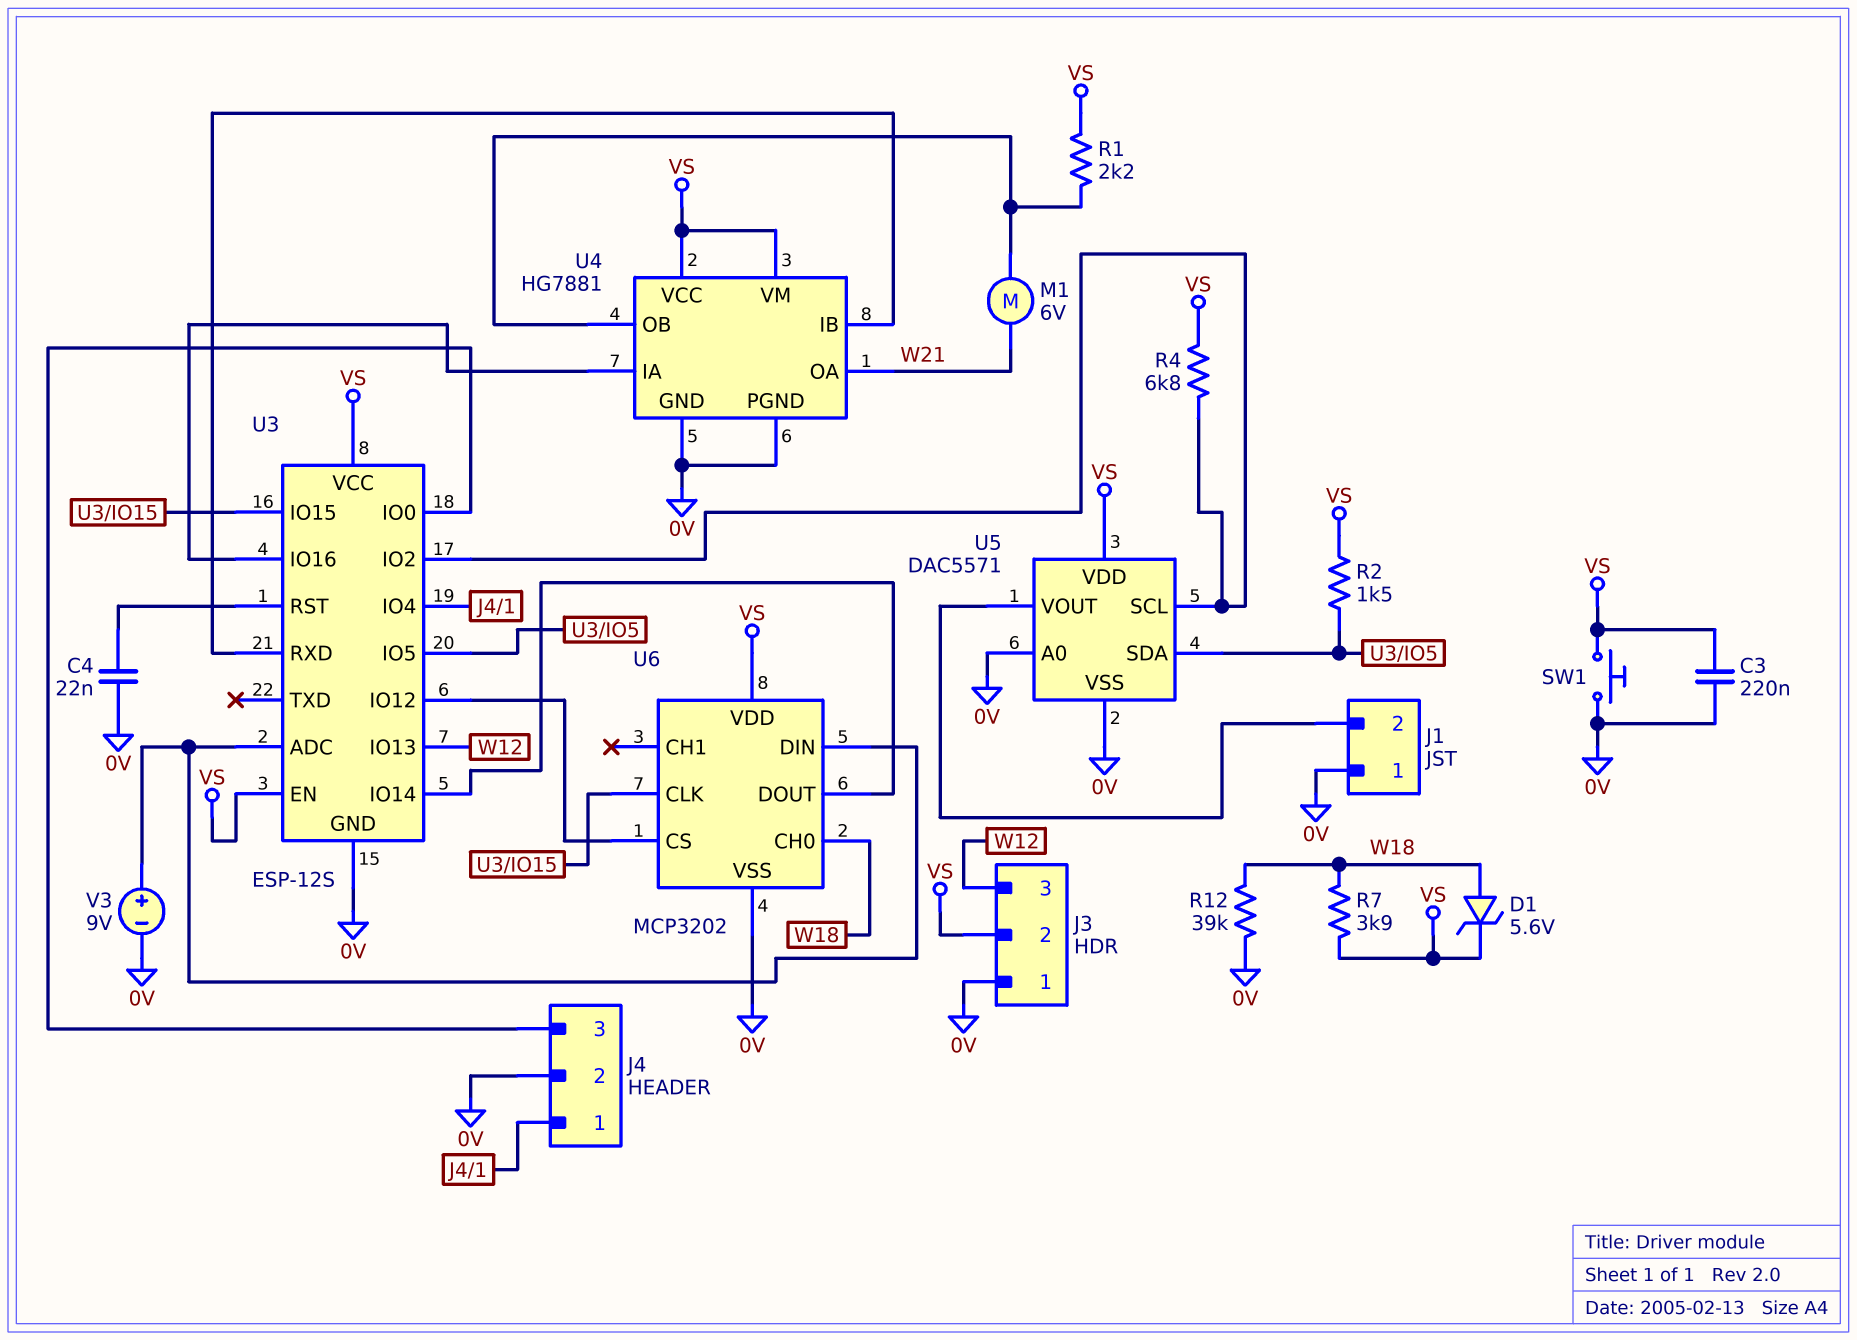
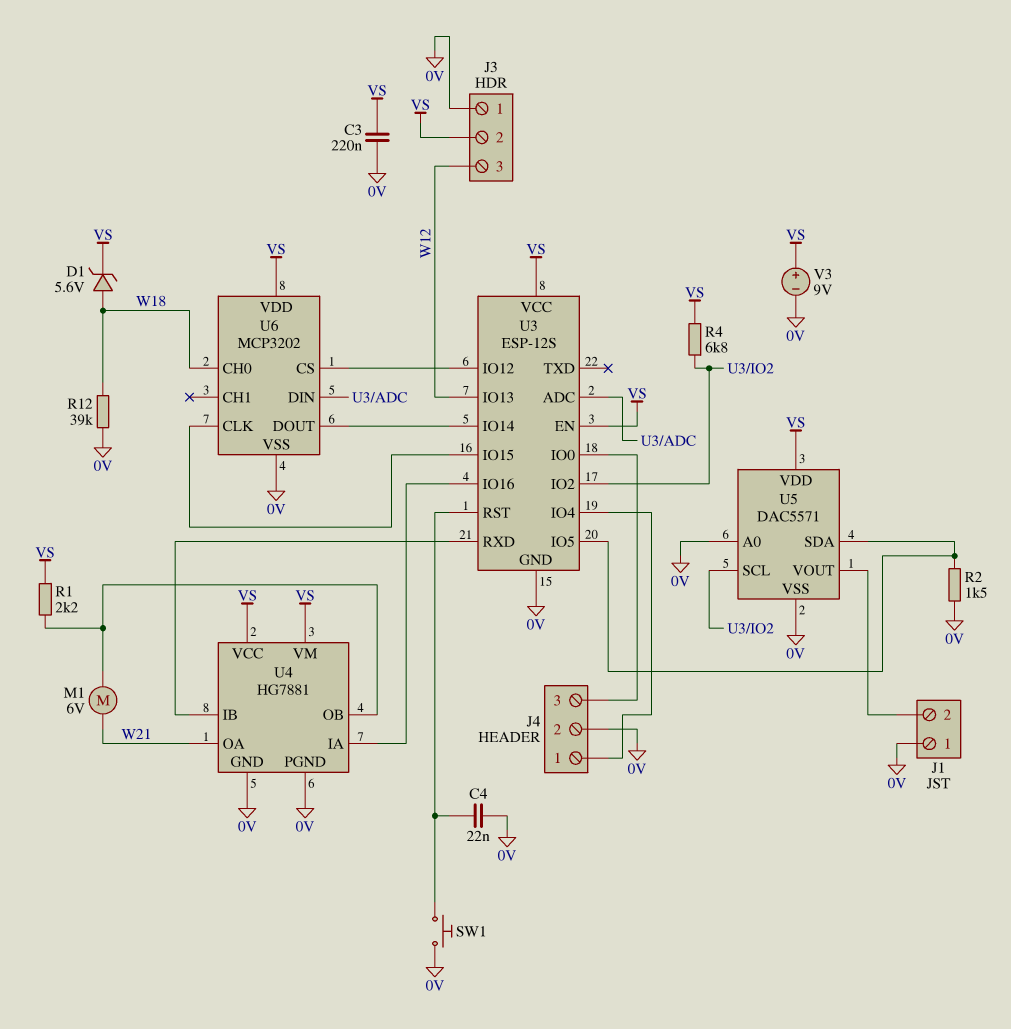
R2: 1.5k (U3/IO5, VS) -> 1.5k (0V, U3/IO5)
R7: 3.9k (VS, W18) -> none
SW1: button (0V, VS) -> button (0V, U3/RST)
V3: 9V (plus U3/ADC, minus 0V) -> 9V (plus VS, minus 0V)

